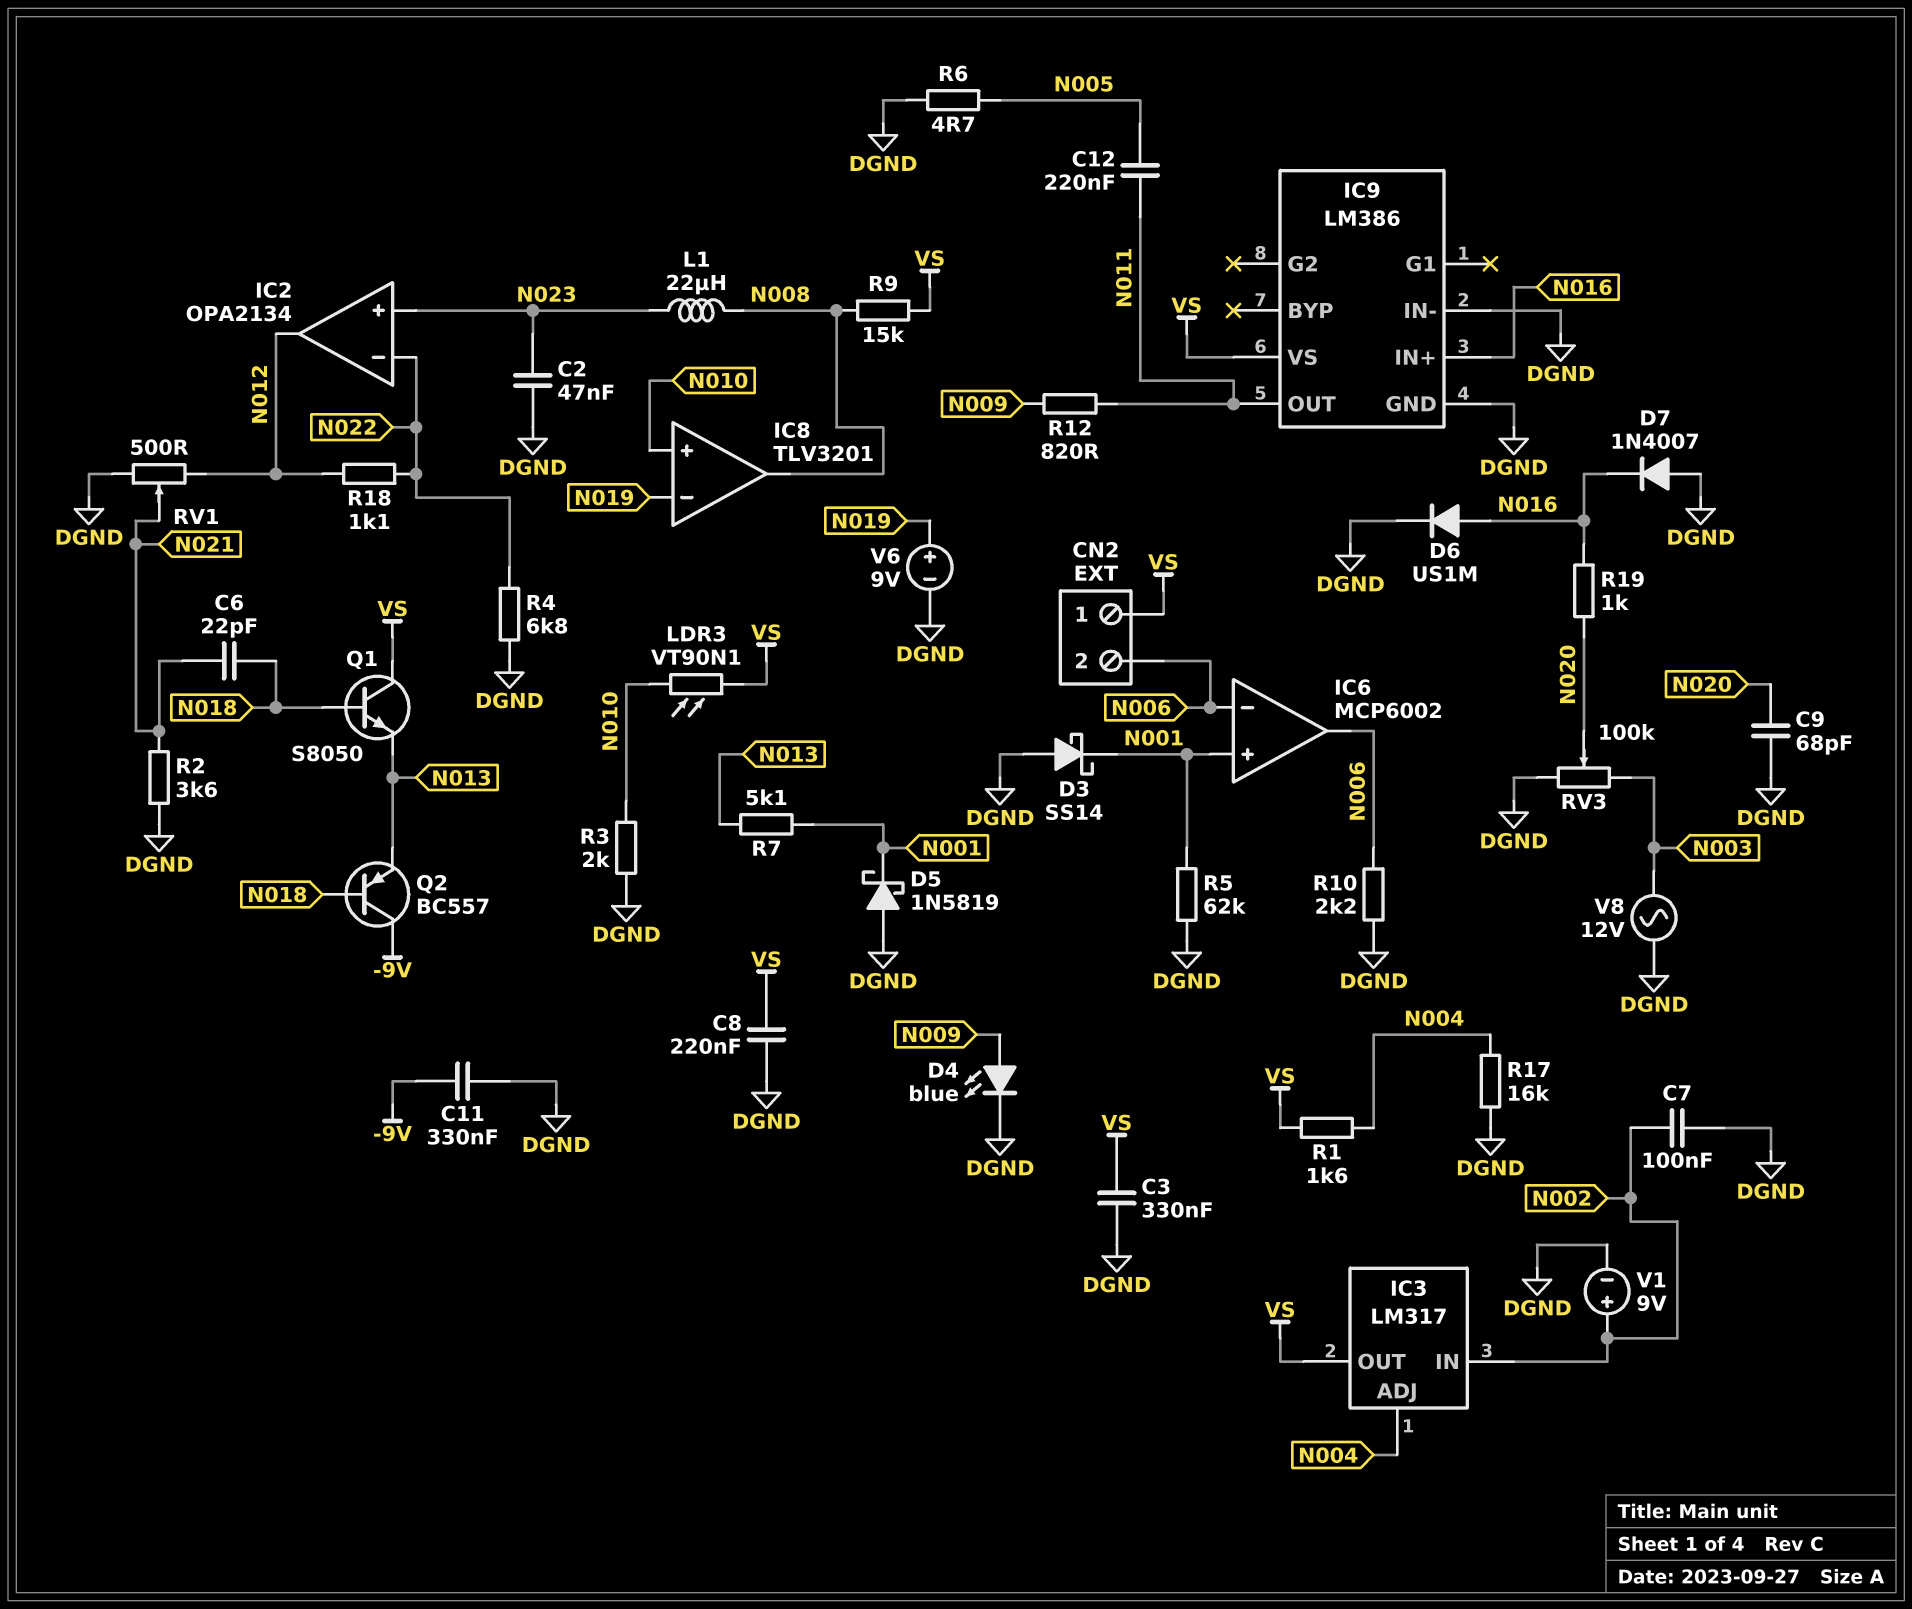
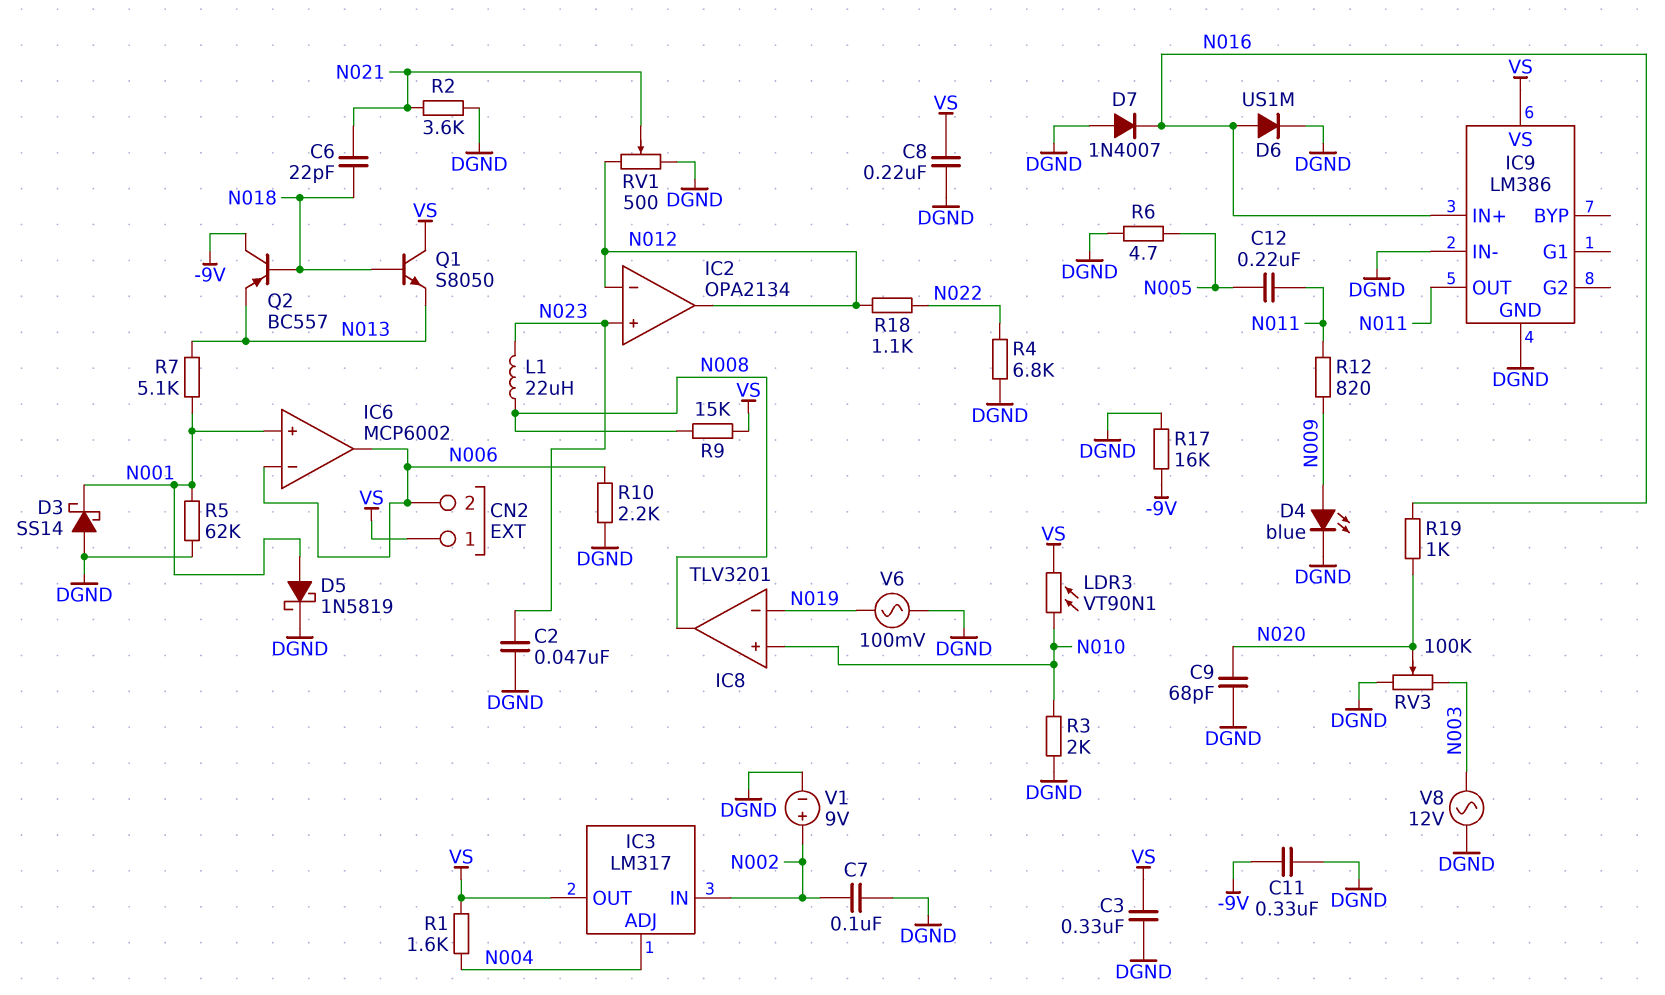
D5: schottky 1N5819 (A DGND, K N001) -> schottky 1N5819 (A N001, K DGND)
IC2 pin in-: N022 -> N012
R17: 16k (DGND, N004) -> 16k (-9V, DGND)
V6: 9V (plus N019, minus DGND) -> AC 100mV (DGND, N019)

